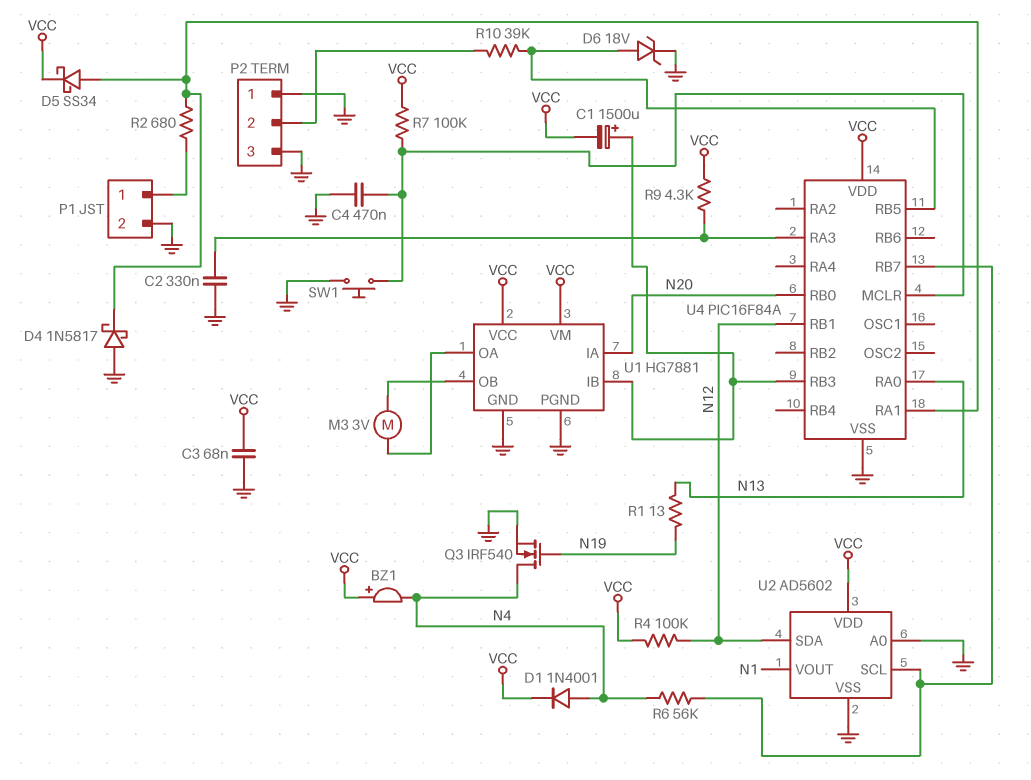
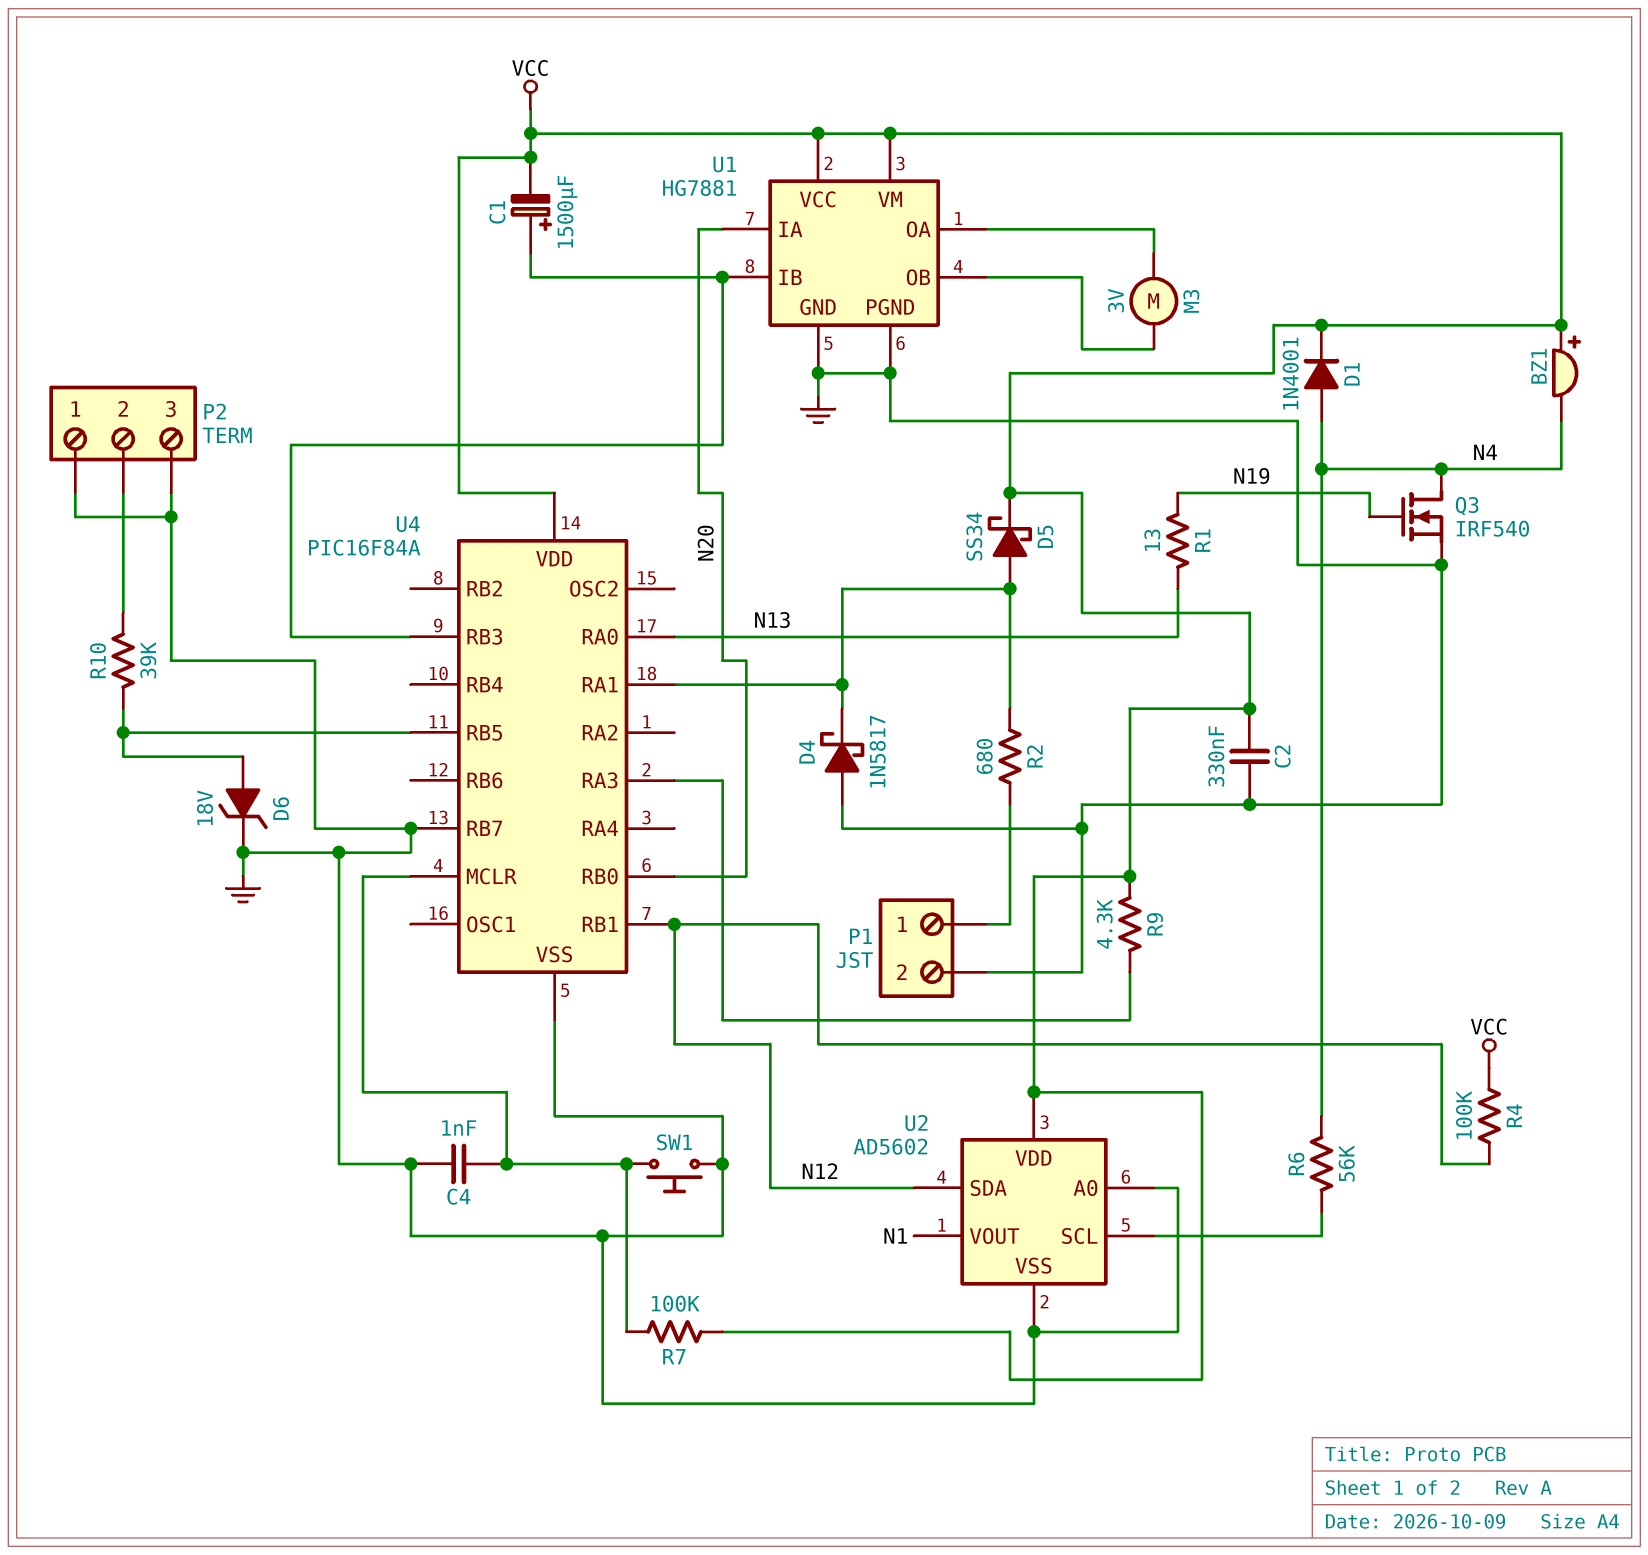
C2: 330nF (GND, U4/RA3) -> 330nF (GND, VCC)
C3: 68nF (GND, VCC) -> none
C4: 470nF (GND, U4/MCLR) -> 1nF (GND, U4/MCLR)
U4 pin RB7: U2/SCL -> GND

